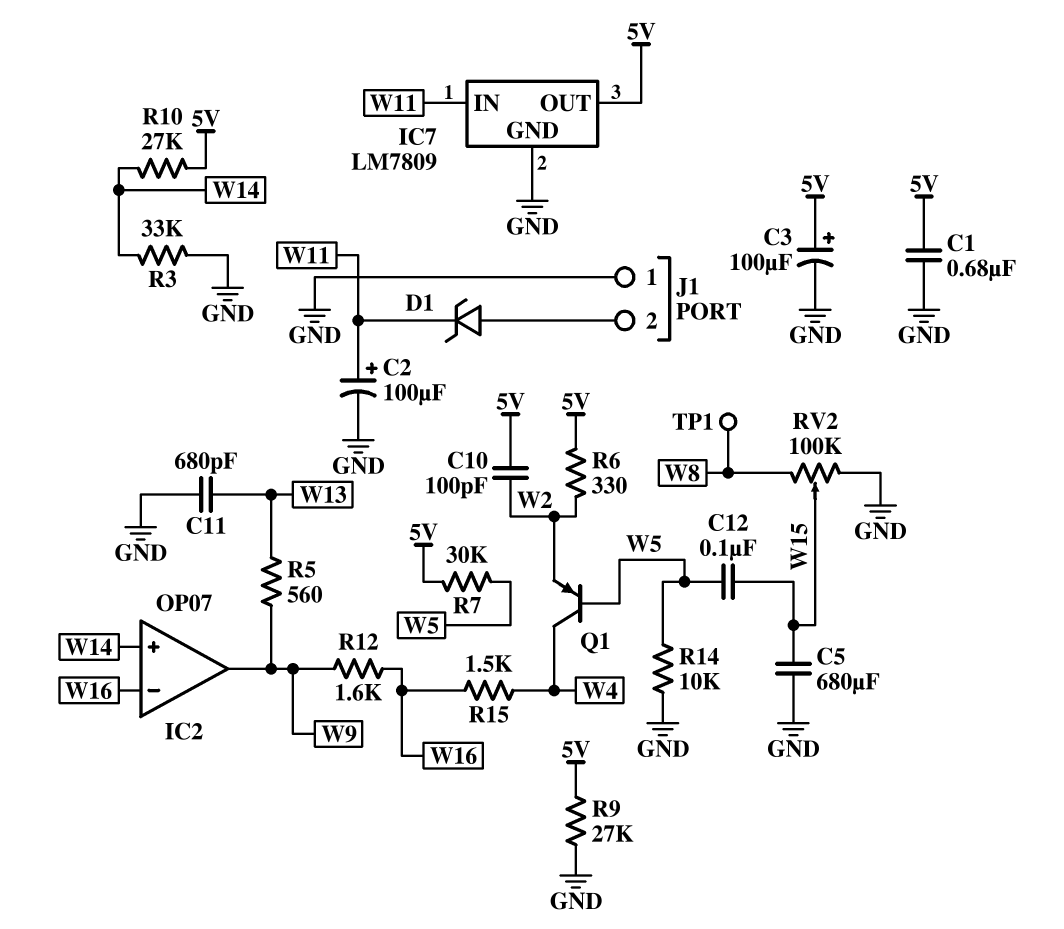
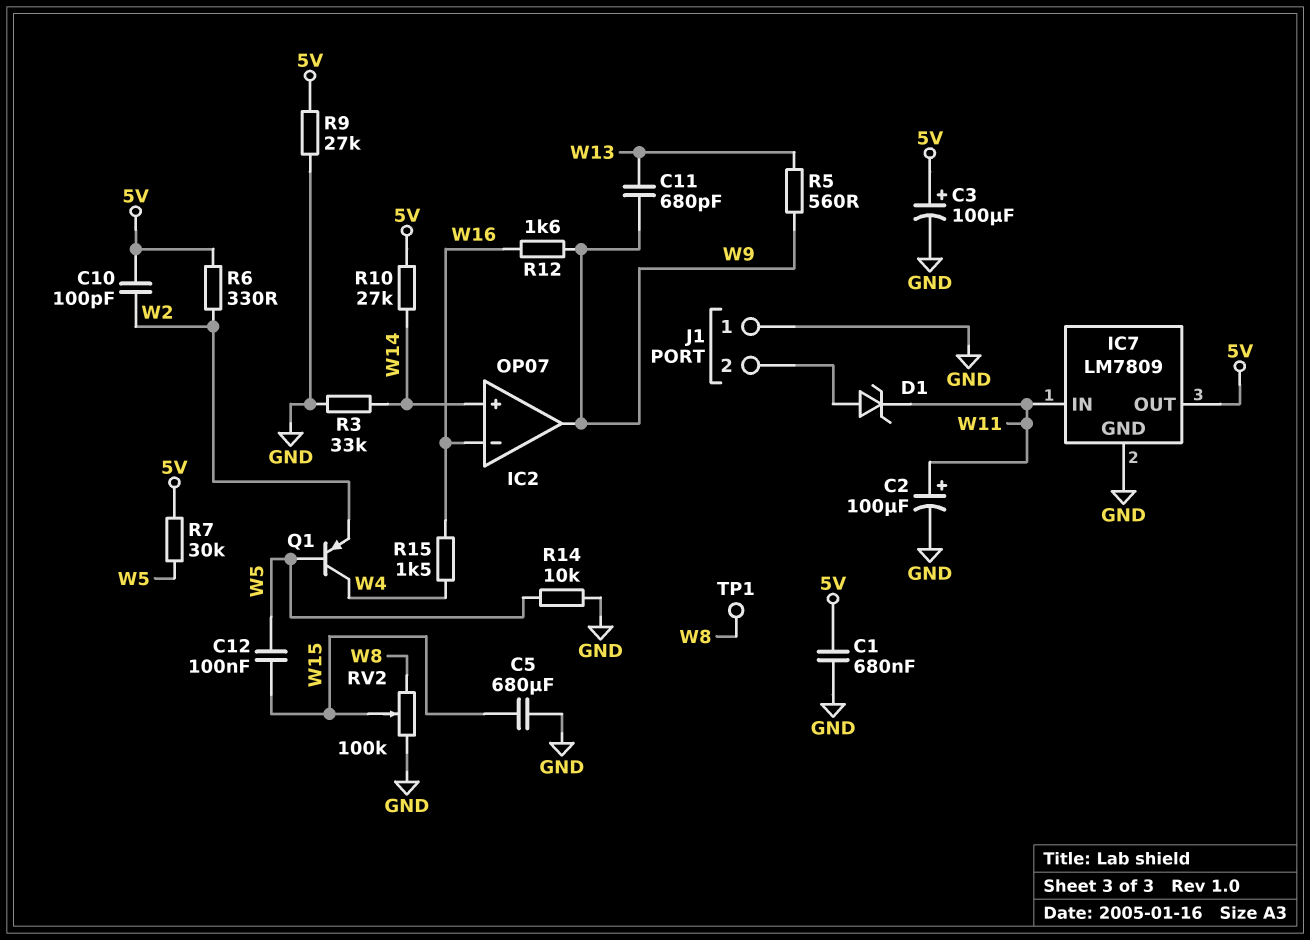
C11: 680pF (GND, W13) -> 680pF (W9, W13)

